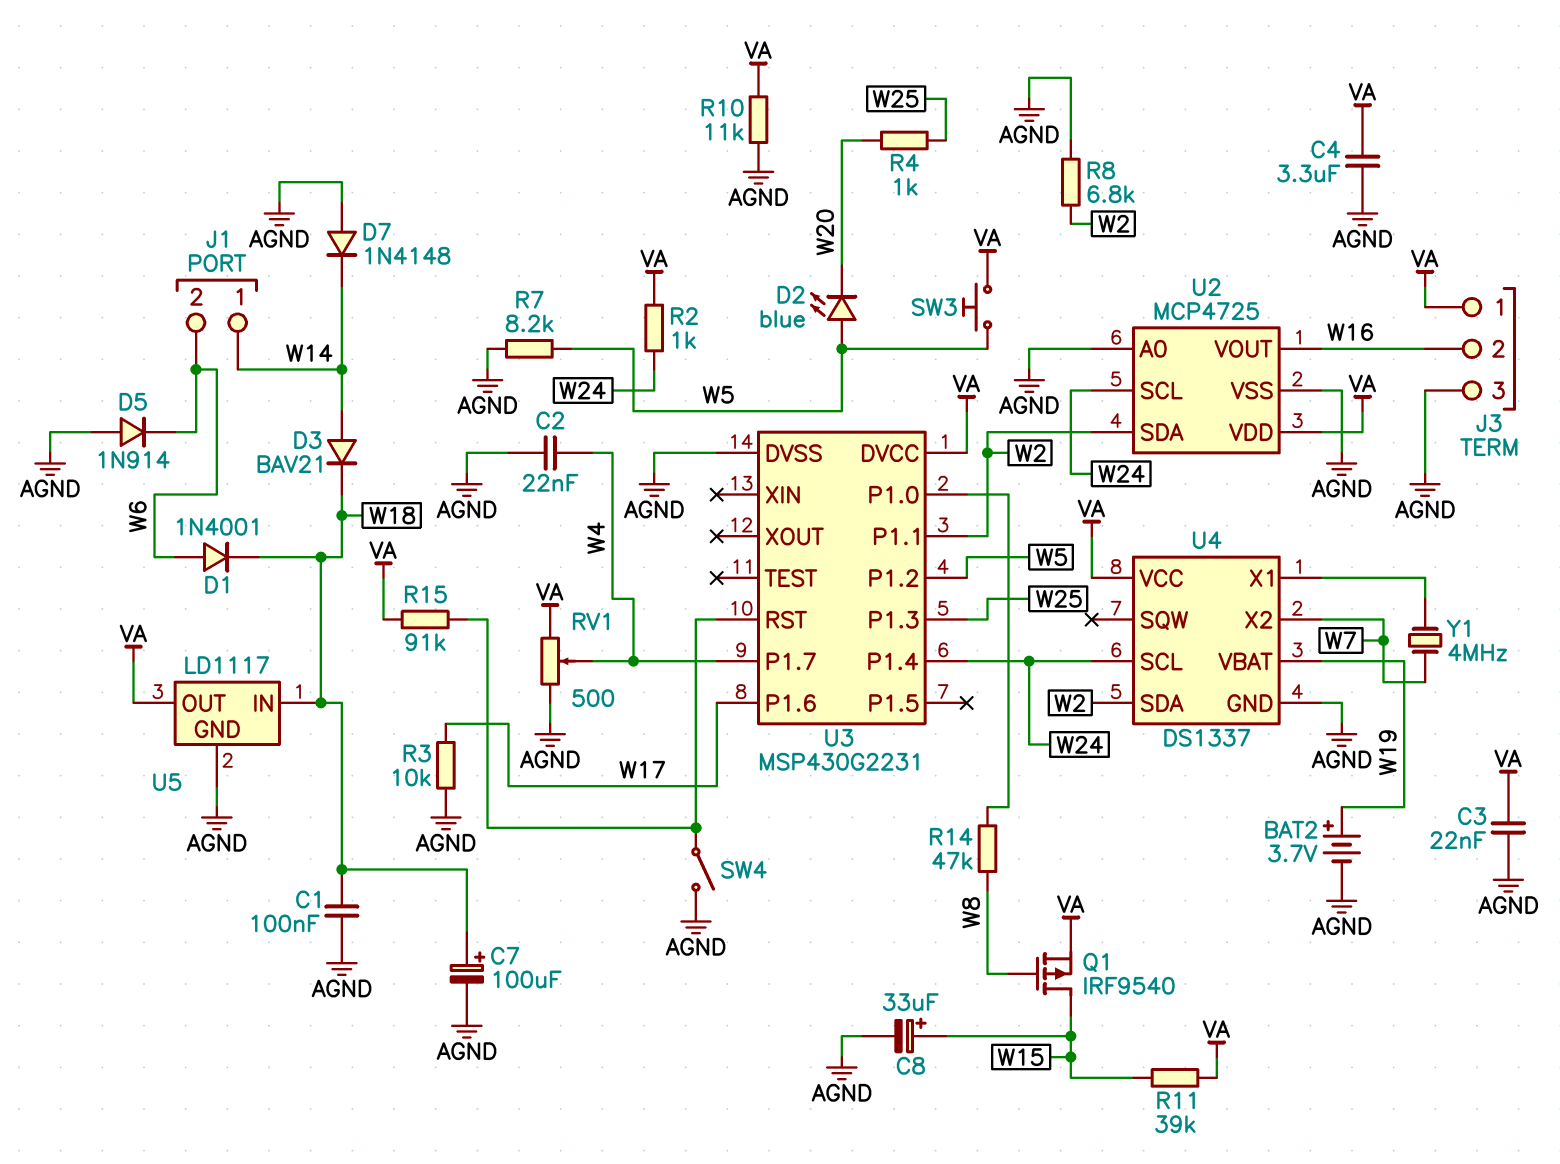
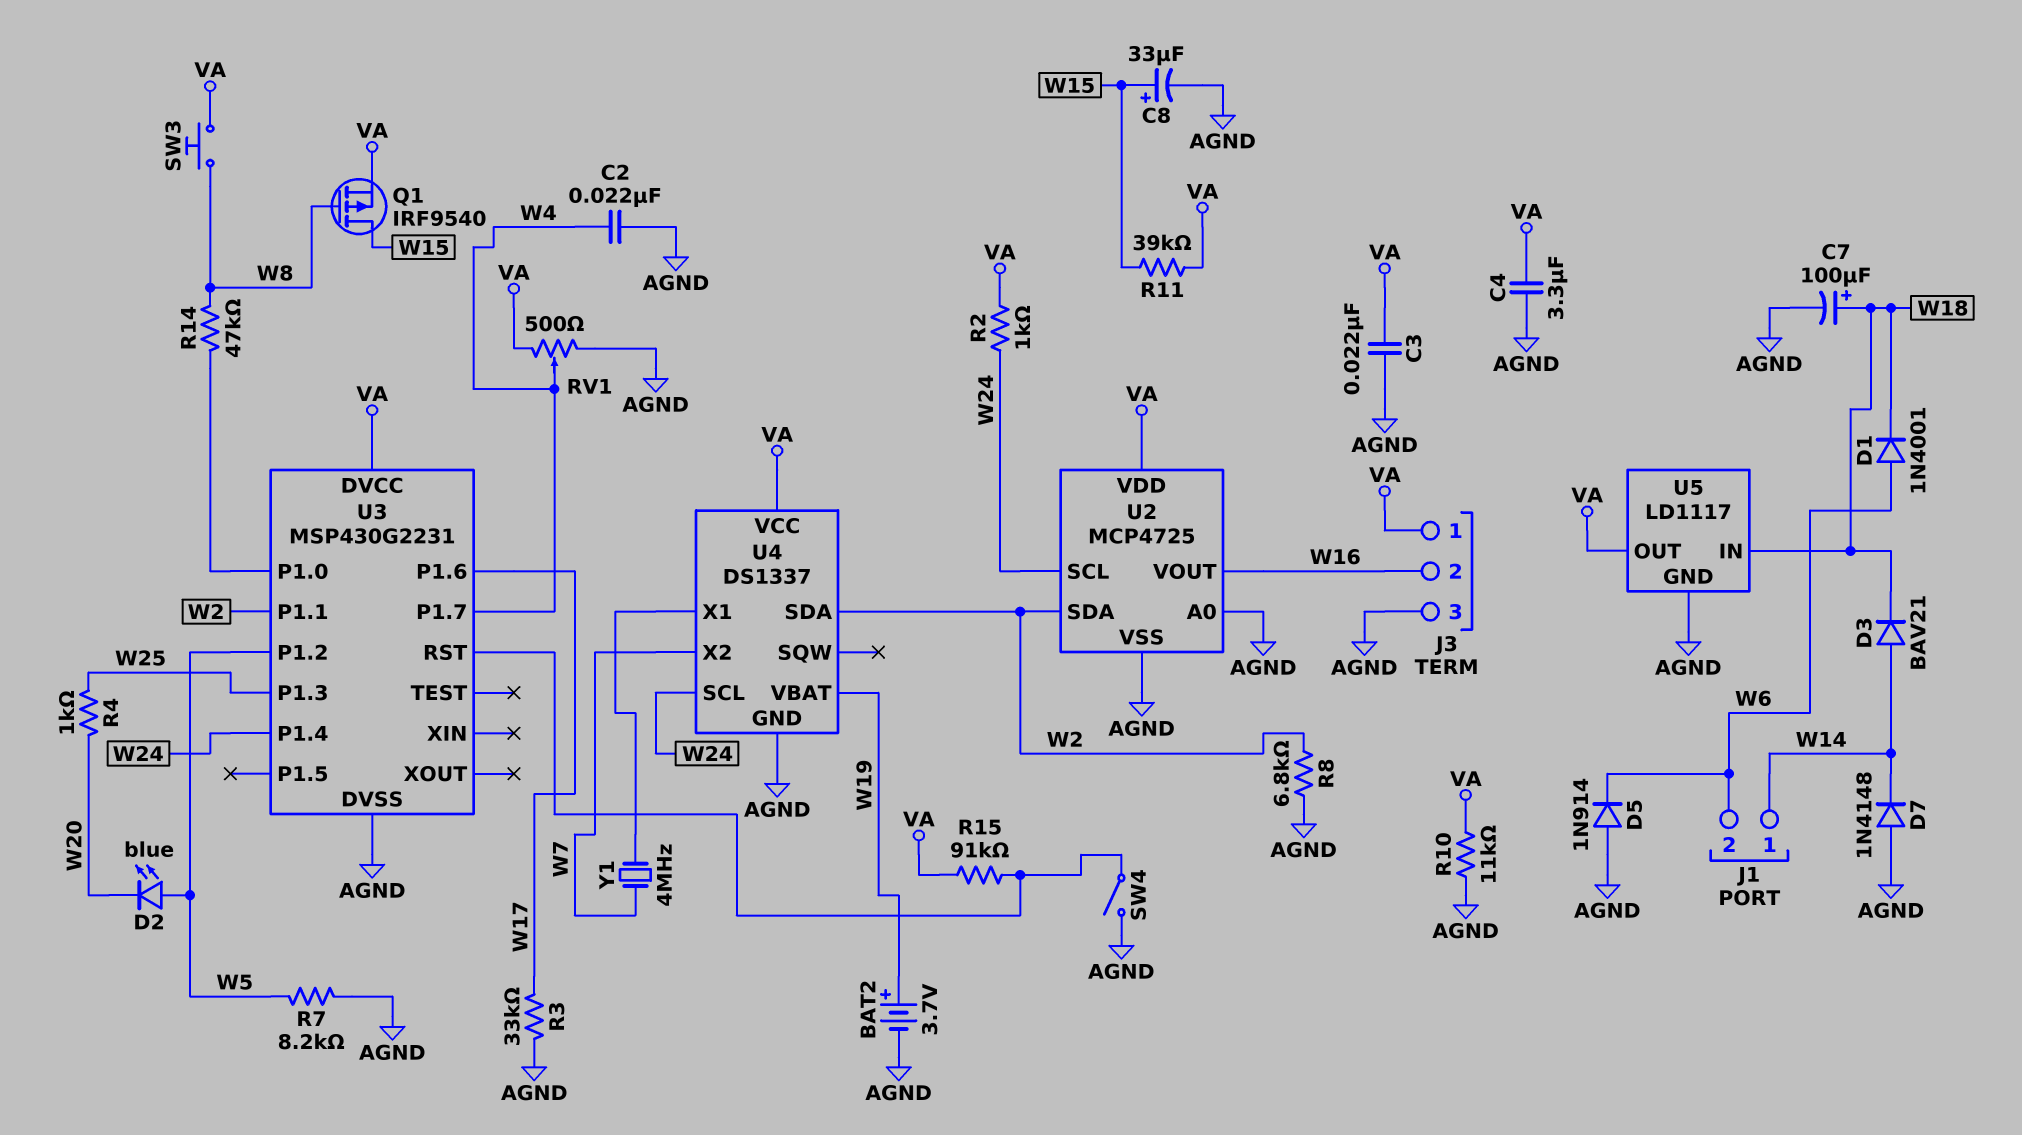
C1: 100nF (AGND, W18) -> none
R3: 10k (AGND, W17) -> 33k (AGND, W17)
SW3: button (VA, W5) -> button (VA, W8)

